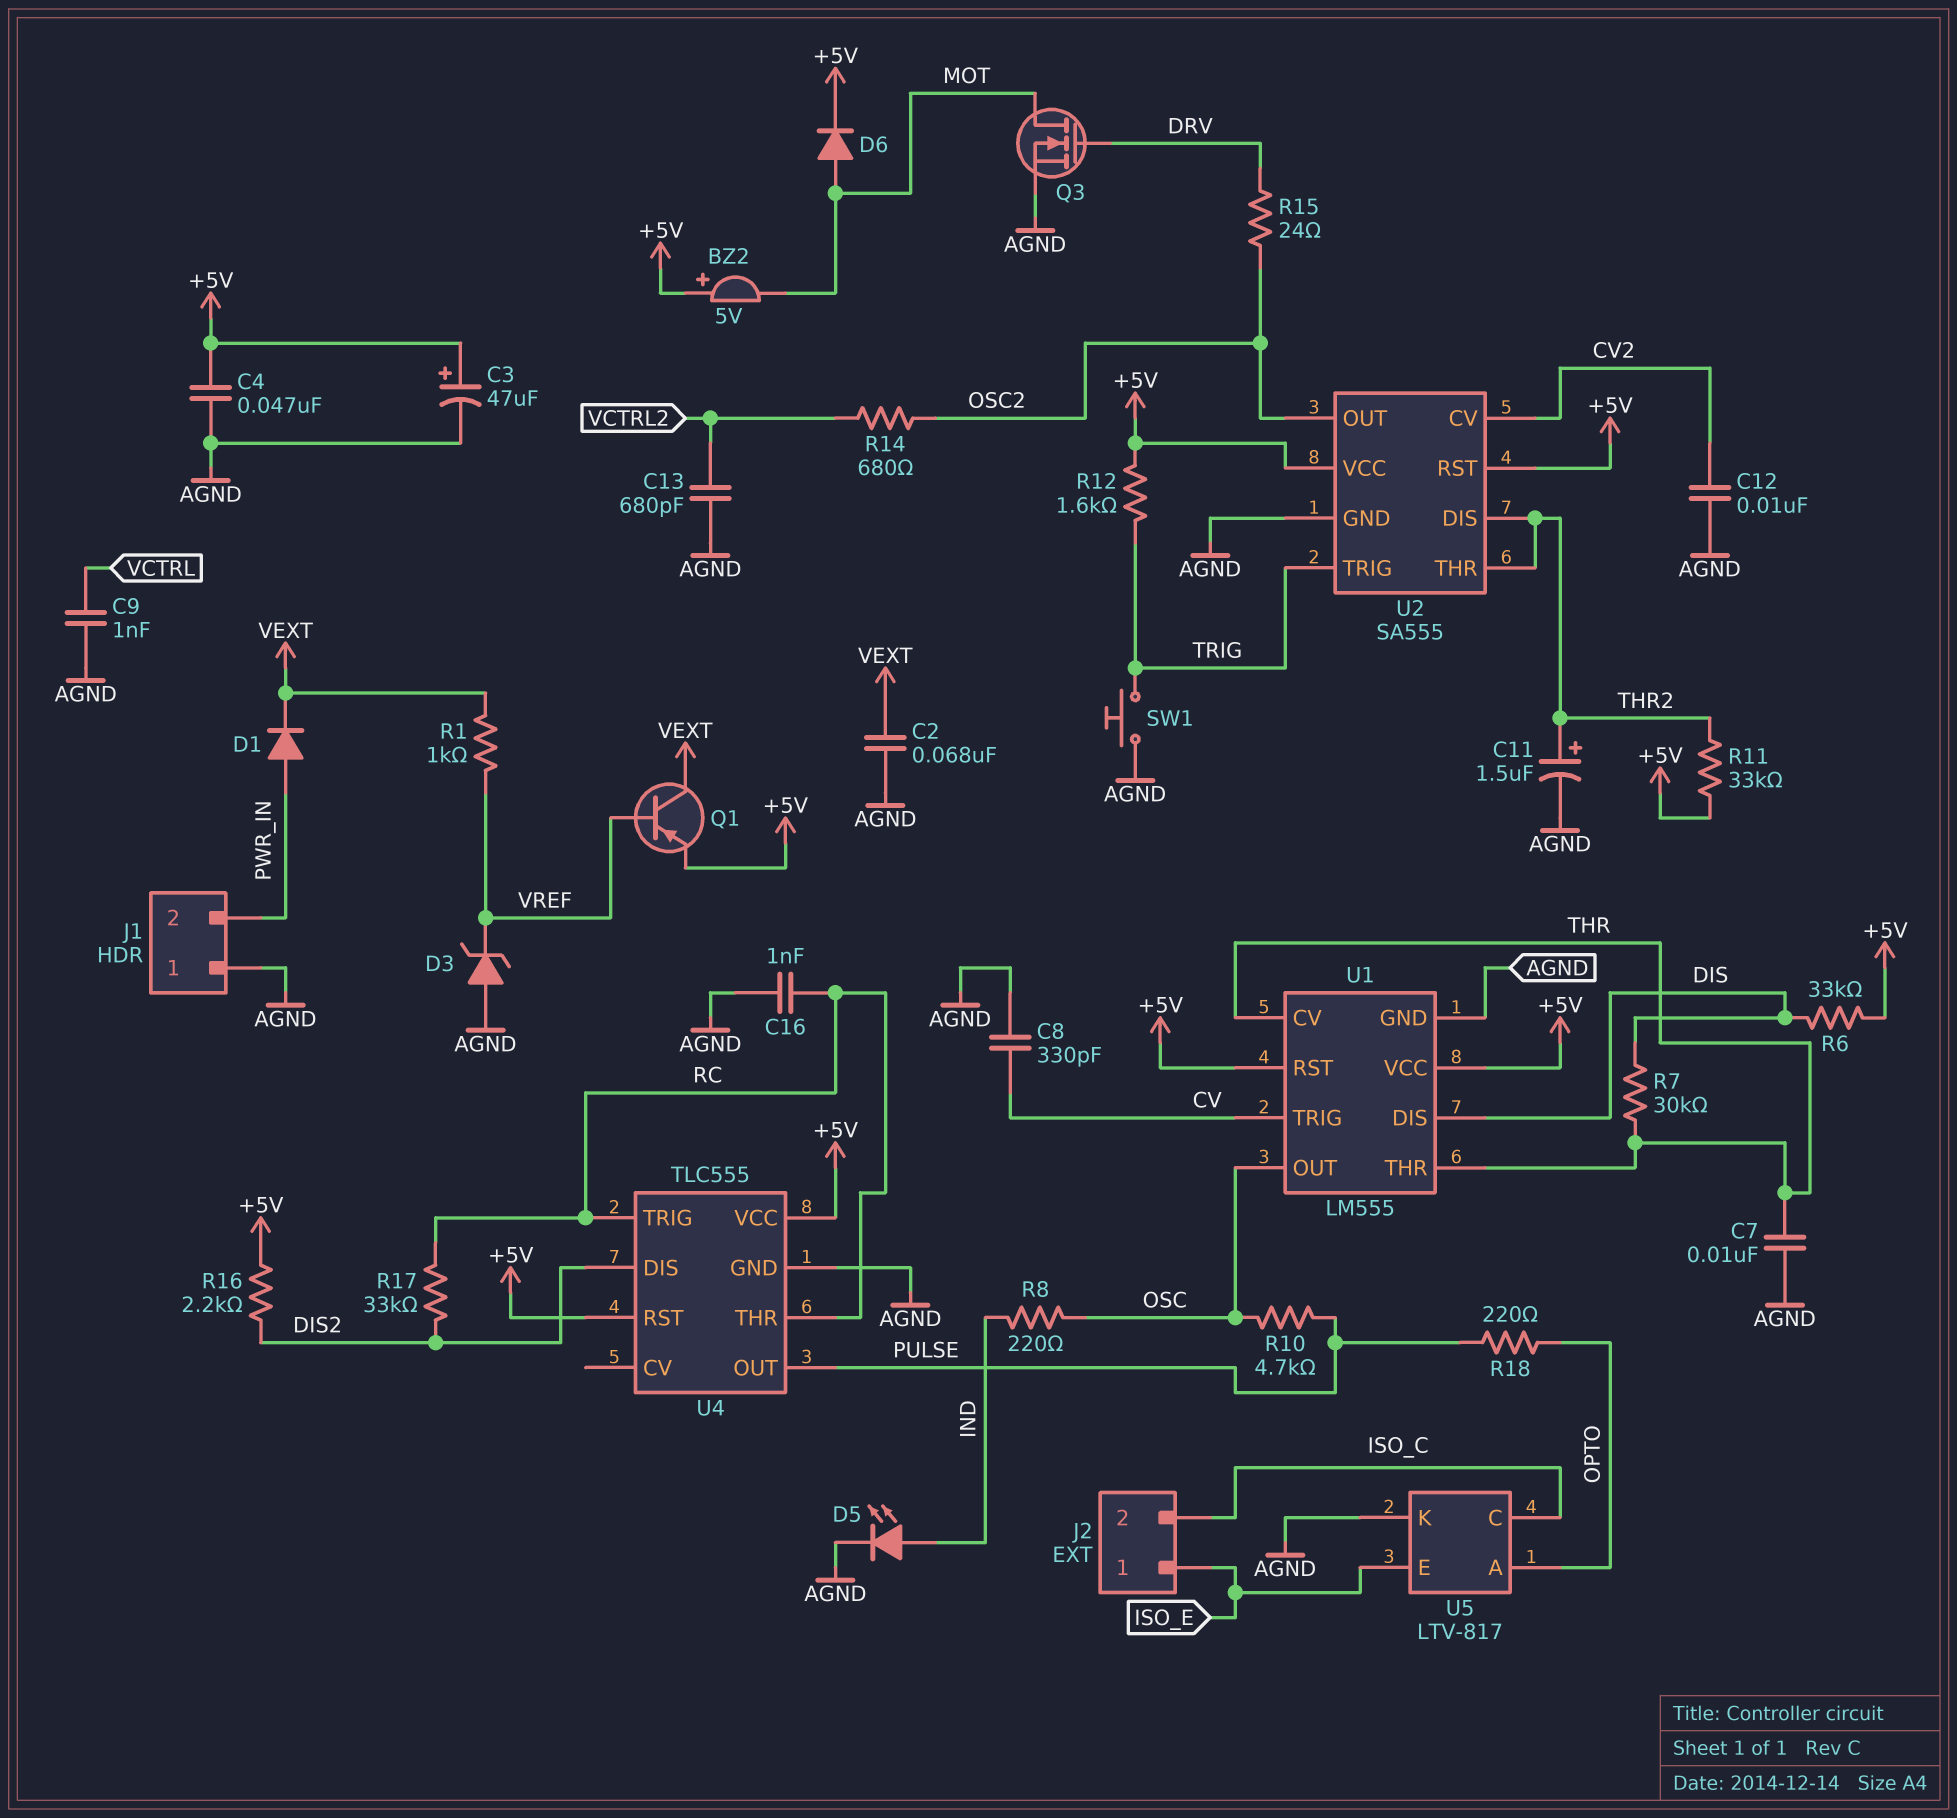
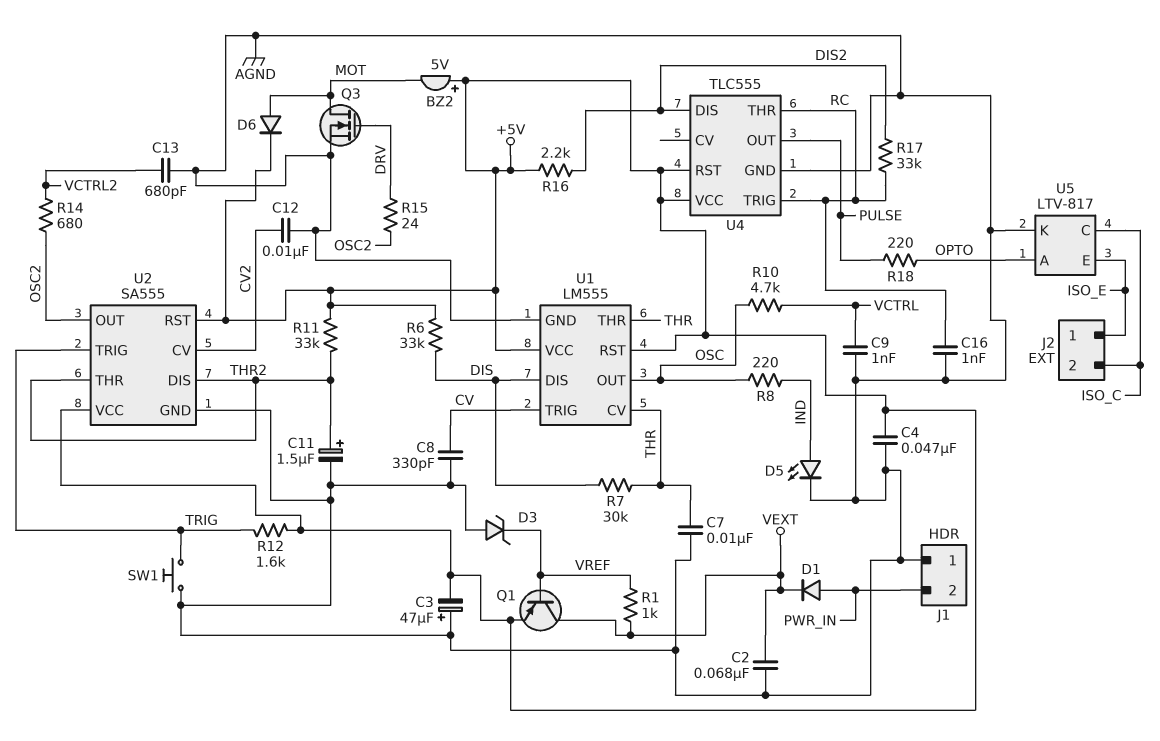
C3: 47uF (plus +5V, minus AGND) -> 47uF (plus AGND, minus +5V)
R10: 4.7k (OSC, PULSE) -> 4.7k (OSC, VCTRL)

